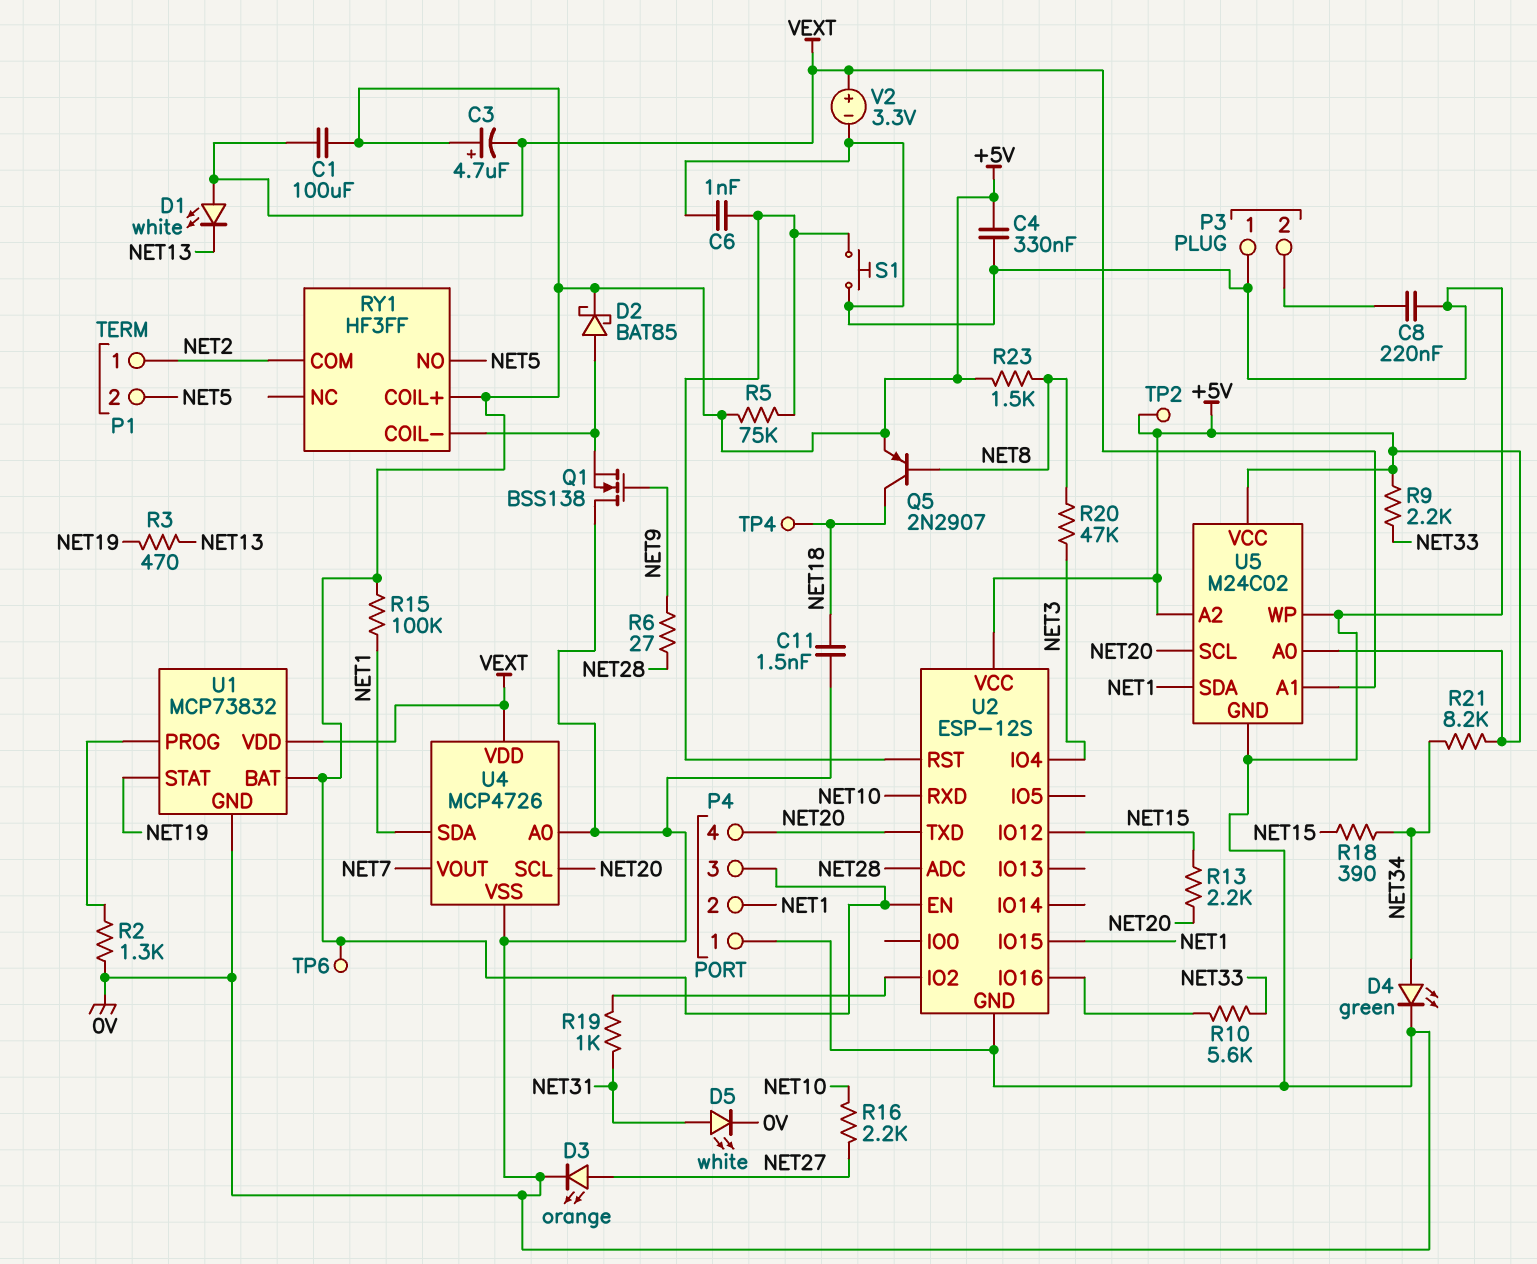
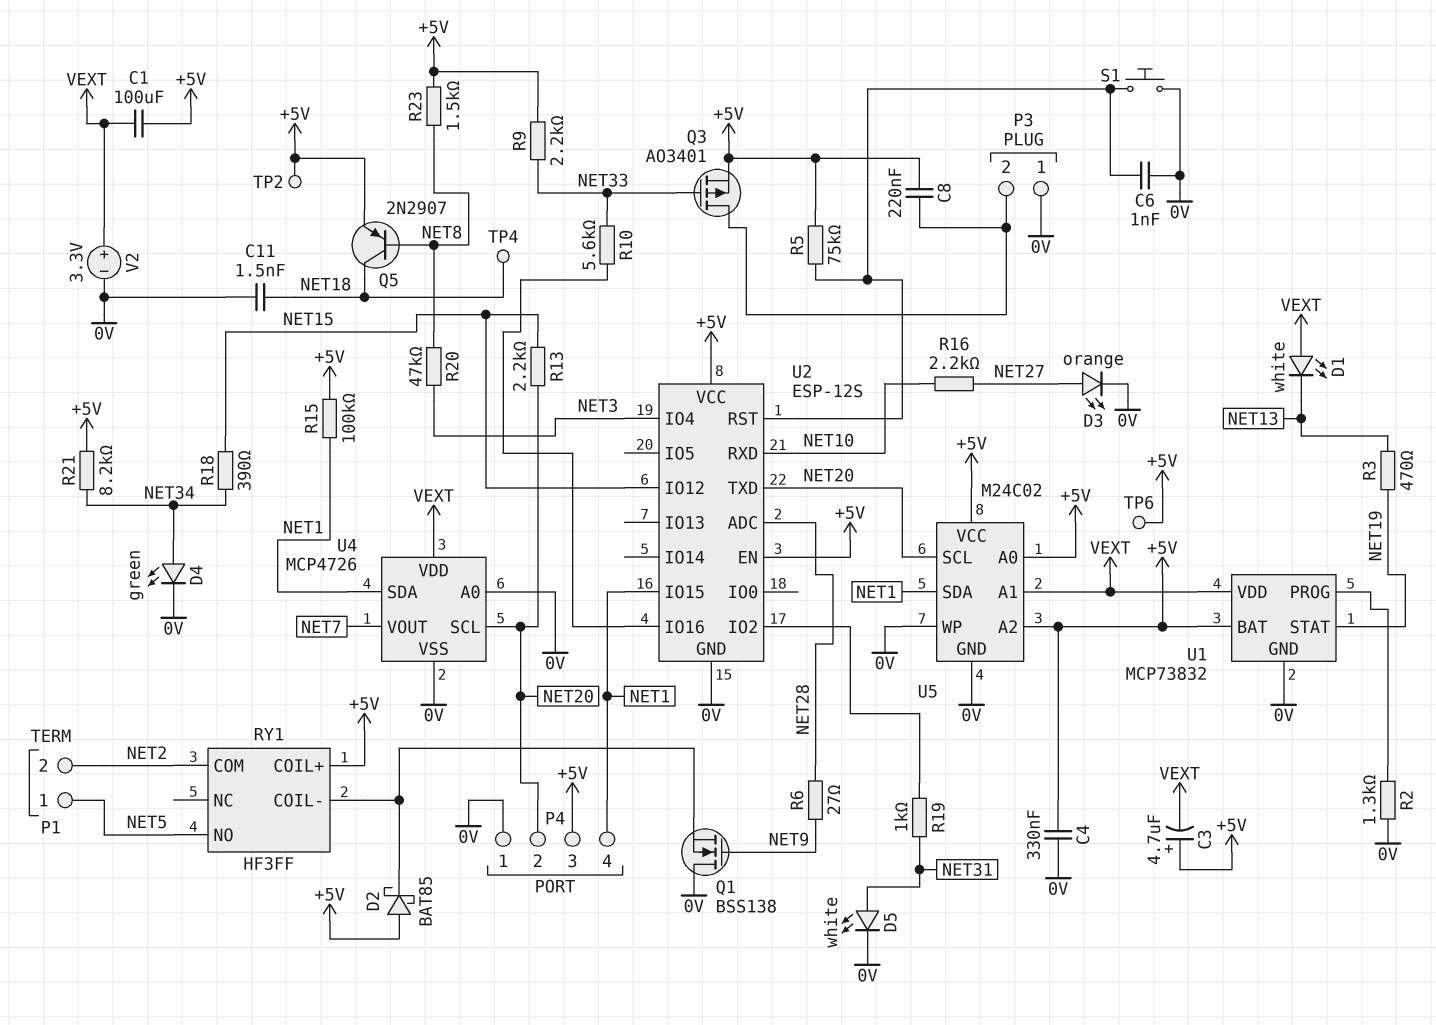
C8: 220nF (0V, P3/2) -> 220nF (+5V, P3/2)
D2: schottky BAT85 (A RY1/COIL-, K +5V) -> schottky BAT85 (A +5V, K RY1/COIL-)
P1 pin 1: NET2 -> NET5
P1 pin 2: NET5 -> NET2
P4 pin 2: NET1 -> NET20
P4 pin 4: NET20 -> NET1
Q3: none -> PMOS AO3401 (G NET33, D P3/2, S +5V)

